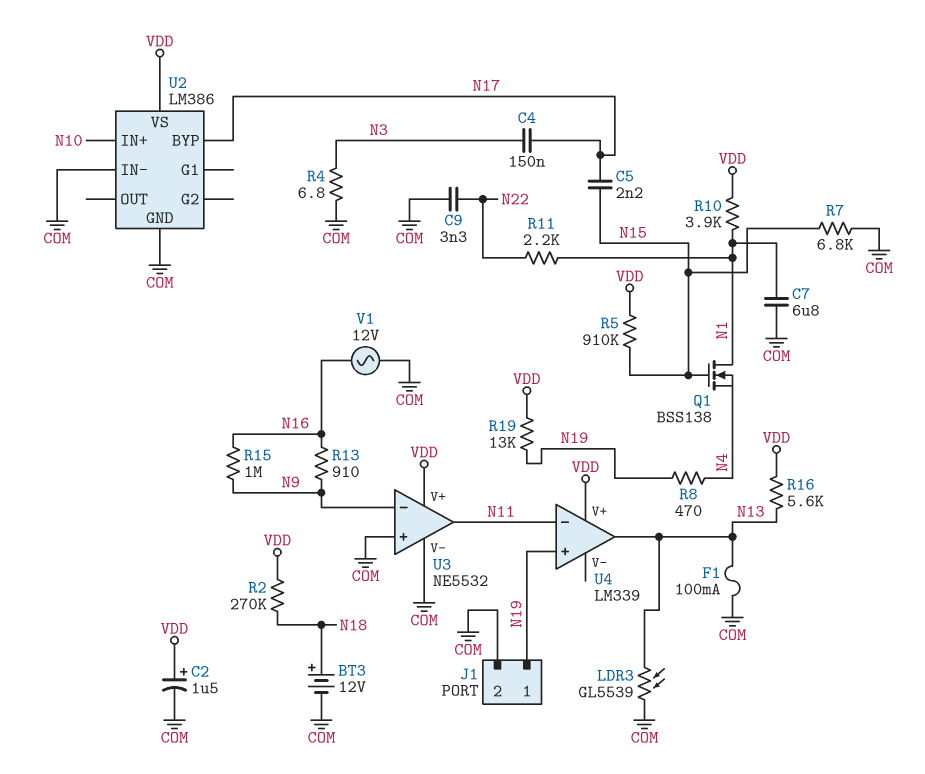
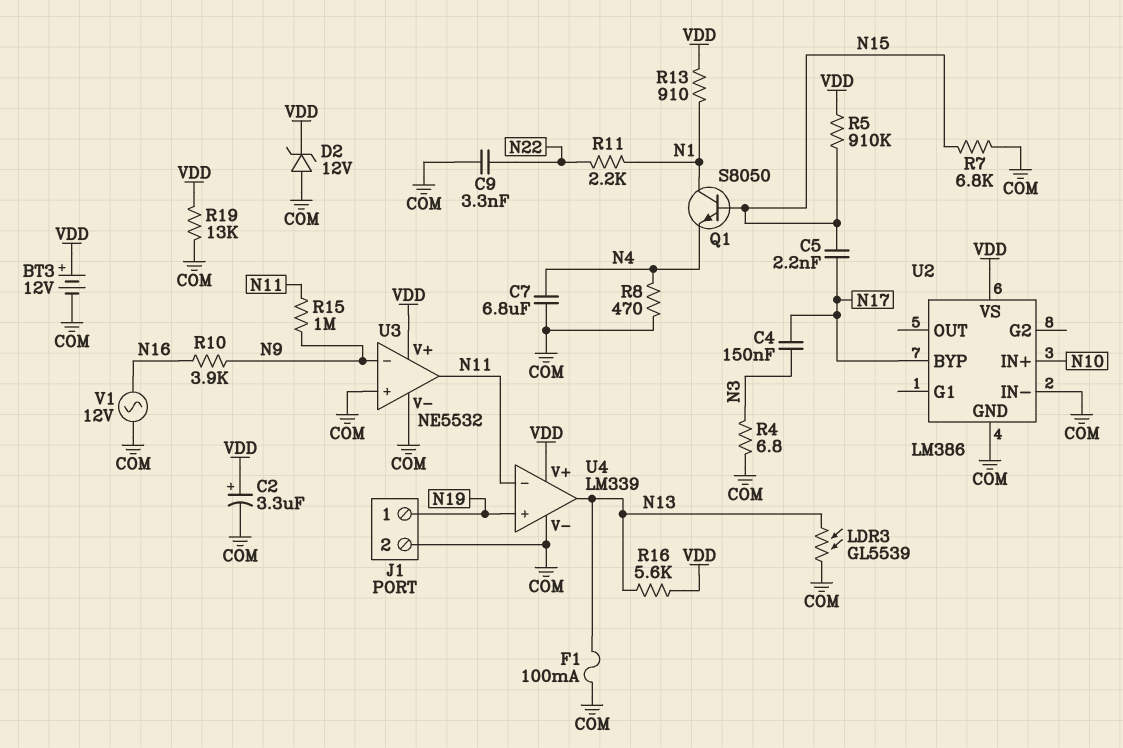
BT3: 12V (plus N18, minus COM) -> 12V (plus VDD, minus COM)
C2: 1.5uF (plus VDD, minus COM) -> 3.3uF (plus VDD, minus COM)
C7: 6.8uF (COM, N1) -> 6.8uF (COM, N4)
D2: none -> zener 12V (A COM, K VDD)
Q1: NMOS BSS138 (G N15, D N1, S N4) -> NPN S8050 (B N15, C N1, E N4)
R2: 270k (N18, VDD) -> none
R8: 470 (N4, N19) -> 470 (COM, N4)
R10: 3.9k (N1, VDD) -> 3.9k (N9, N16)
R13: 910 (N9, N16) -> 910 (N1, VDD)
R15: 1M (N9, N16) -> 1M (N9, N11)
R19: 13k (N19, VDD) -> 13k (COM, VDD)
U4 pin V-: none -> COM

